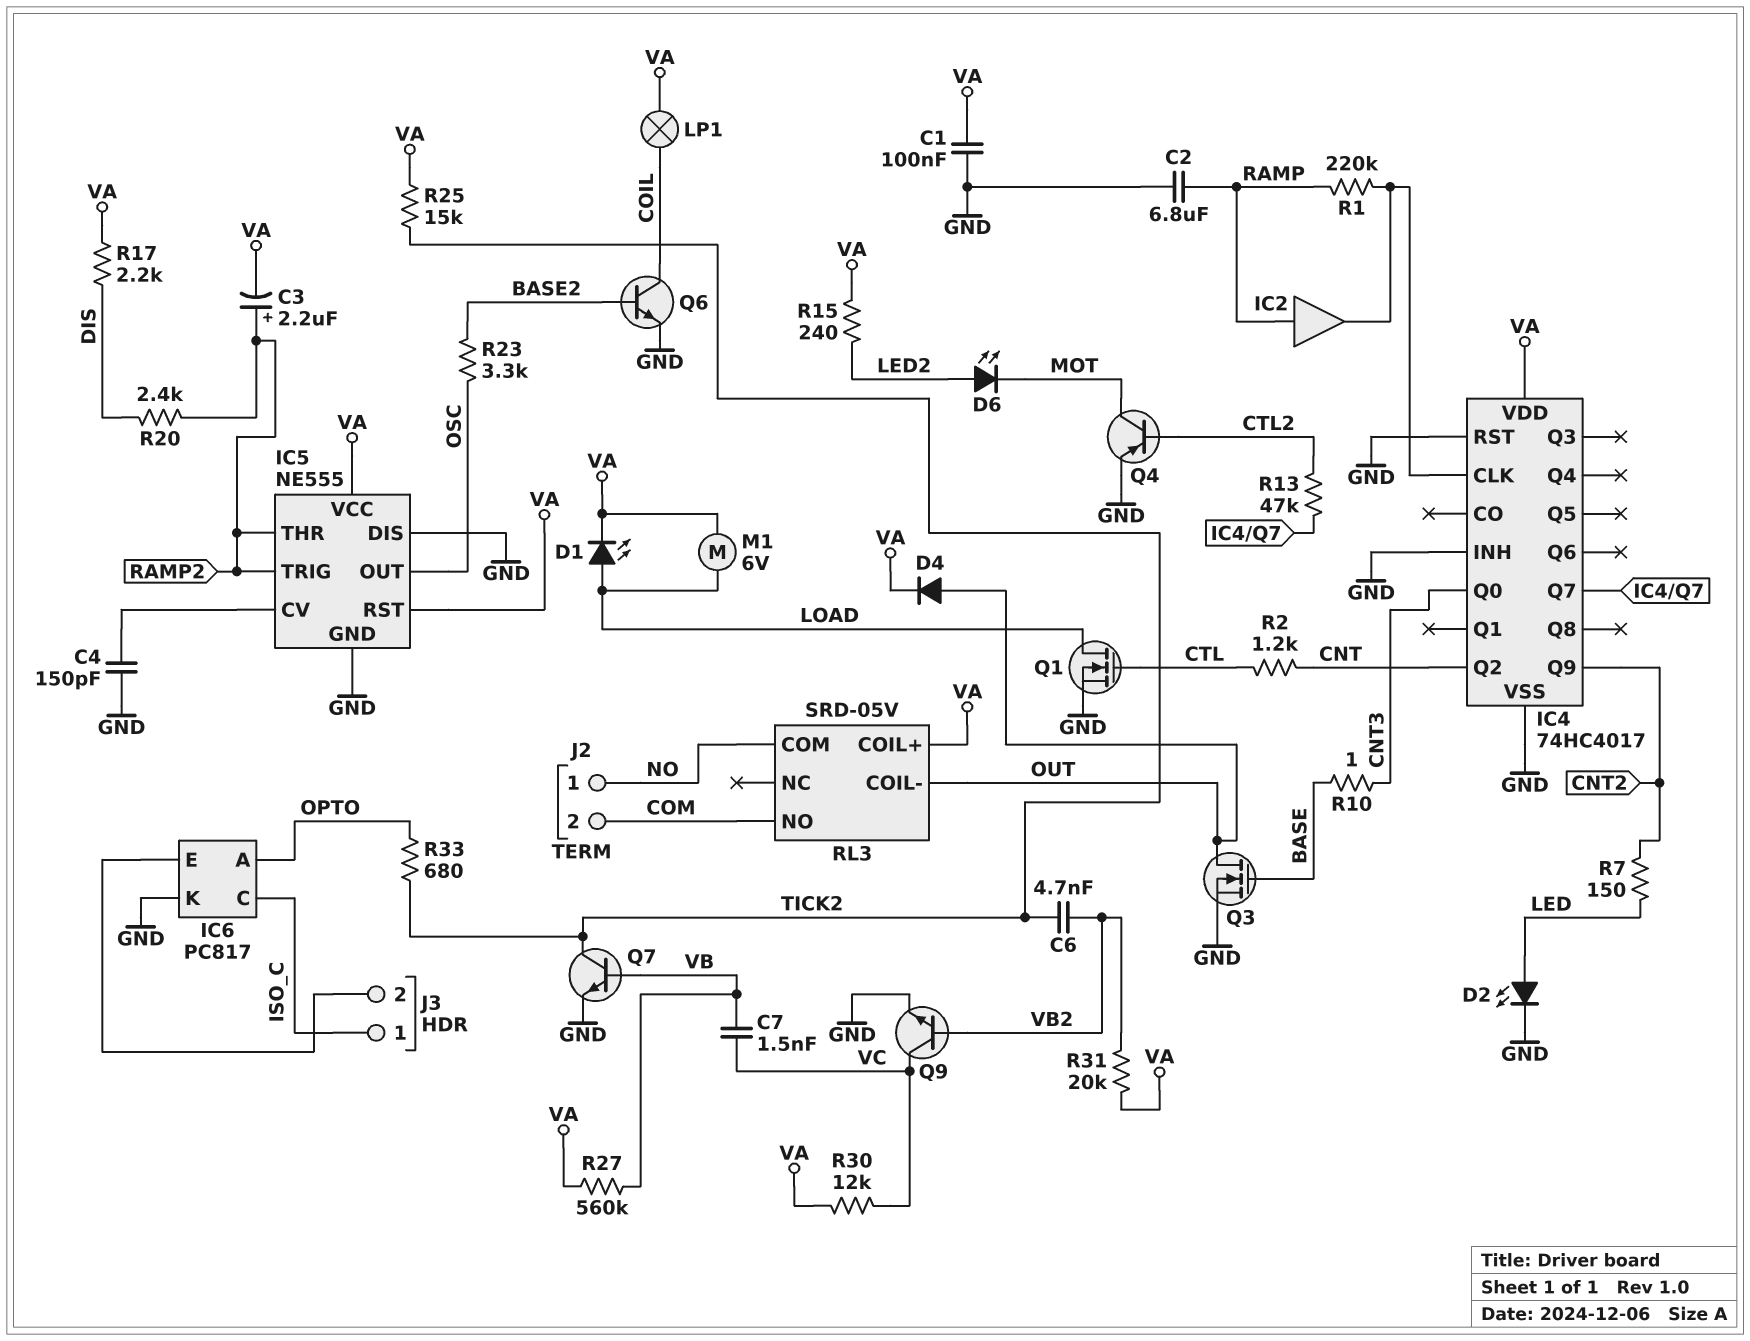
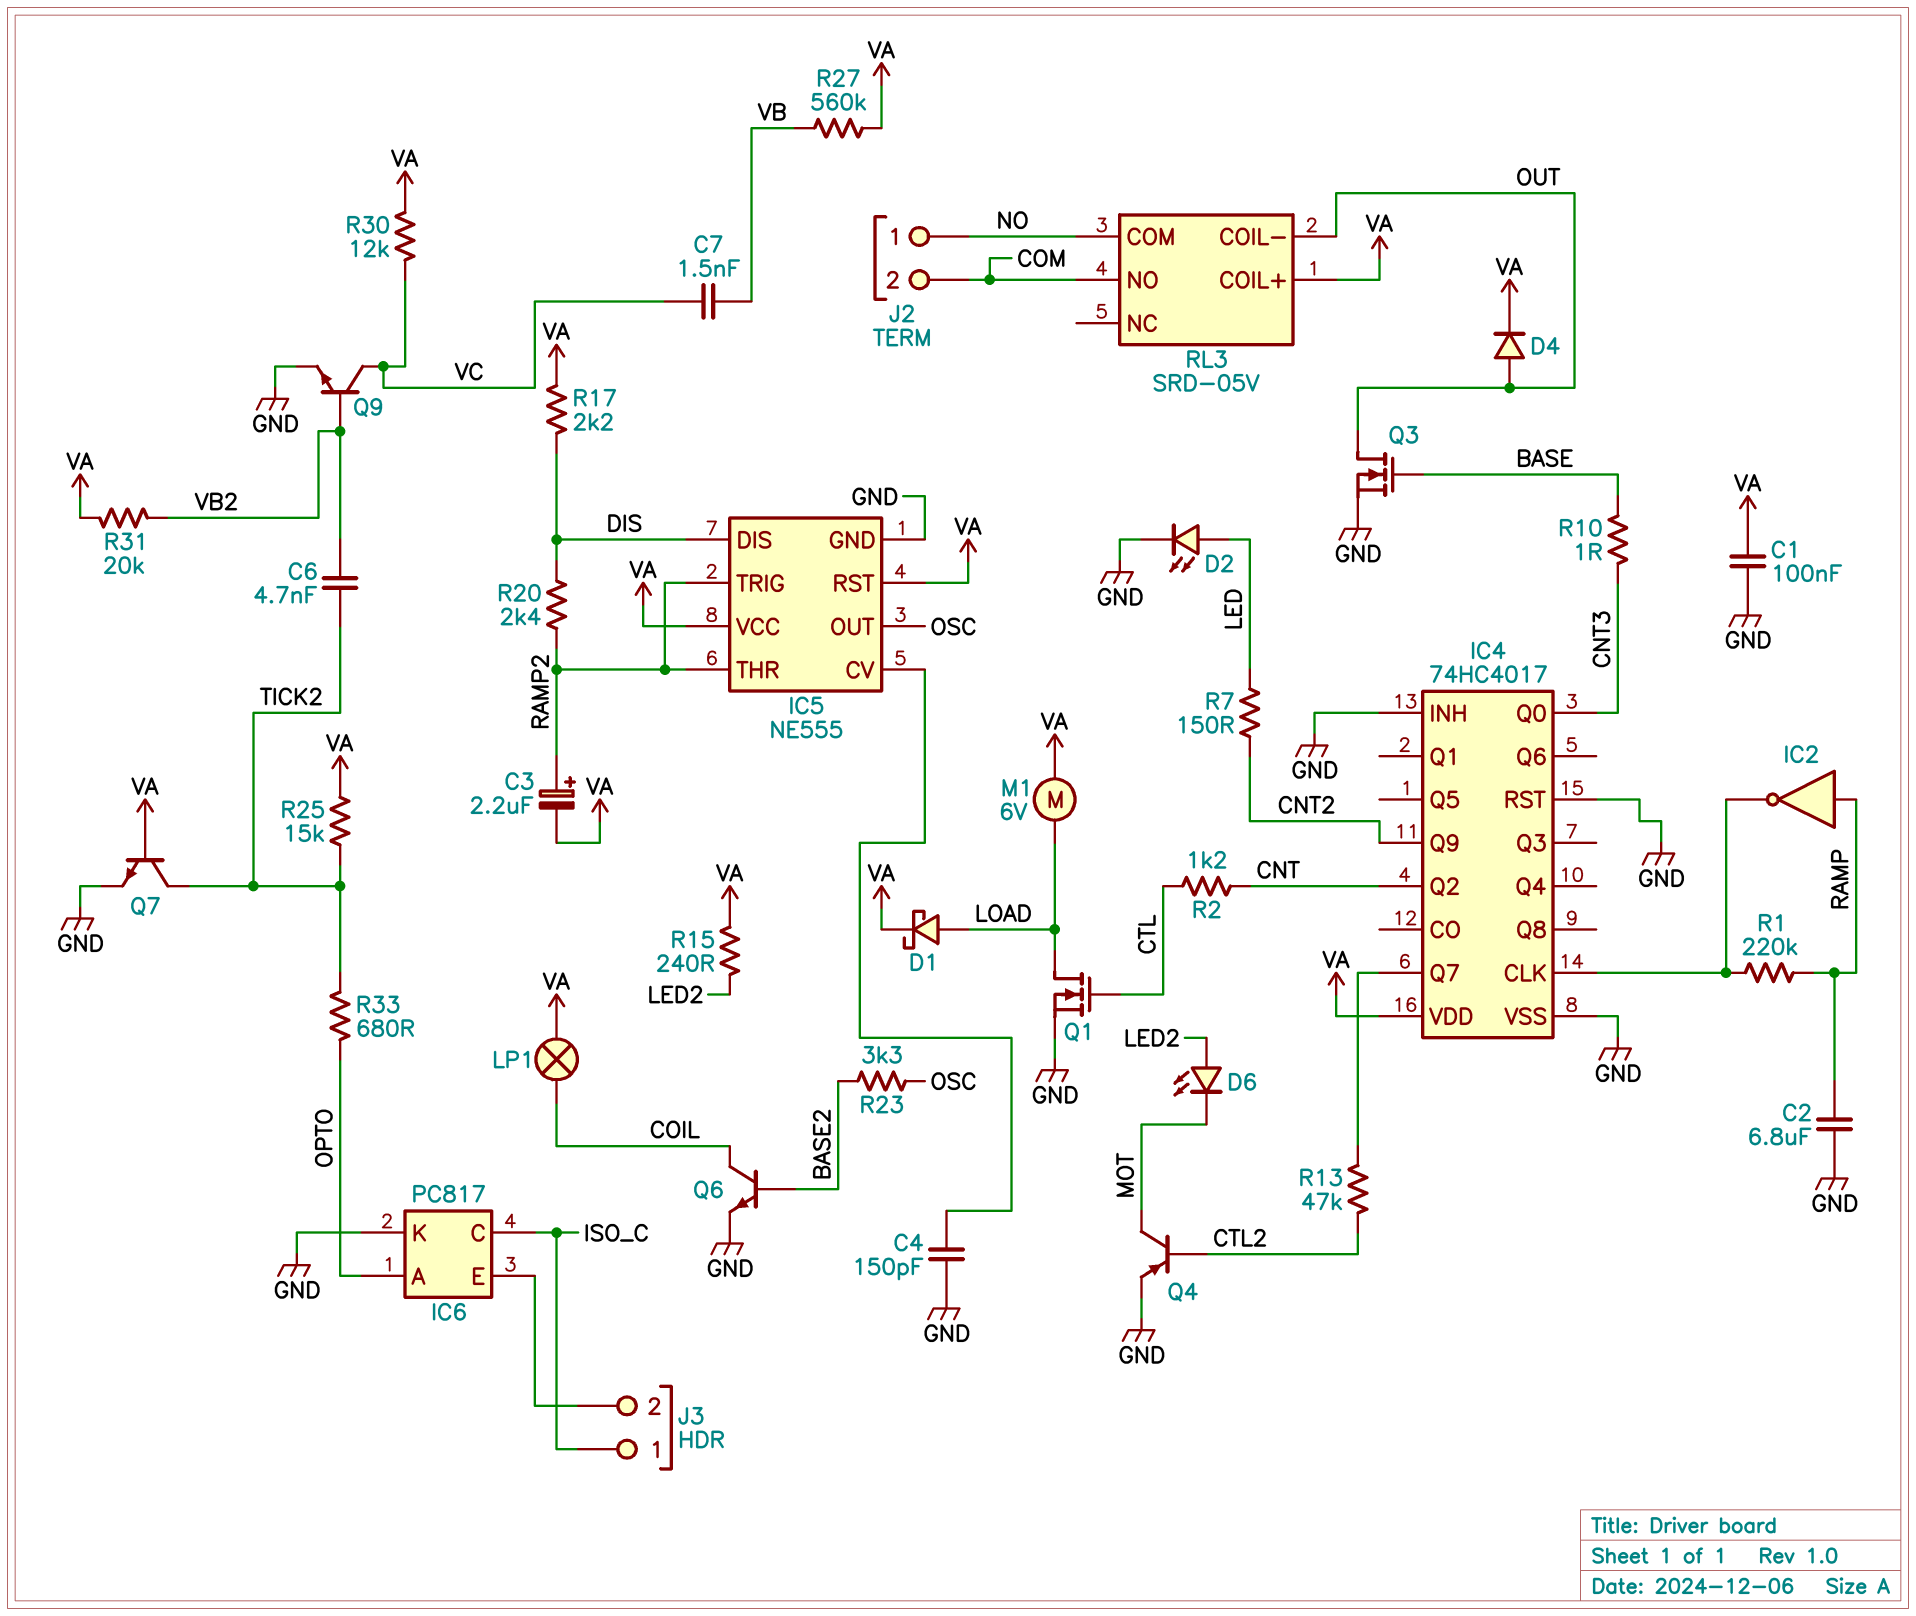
D1: LED (A LOAD, K VA) -> schottky (A LOAD, K VA)
IC2: buffer (in RAMP, out IC4/CLK) -> NOT (in RAMP, out IC4/CLK)
IC5 pin DIS: GND -> DIS
Q7: NPN (B VB, C TICK2, E GND) -> NPN (B VA, C TICK2, E GND)

